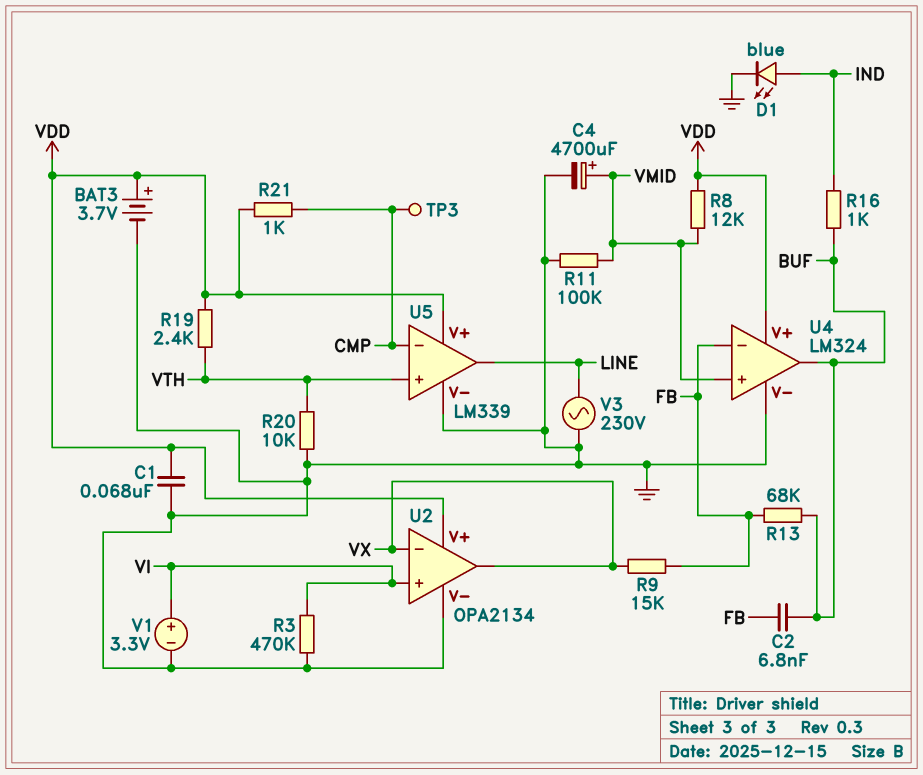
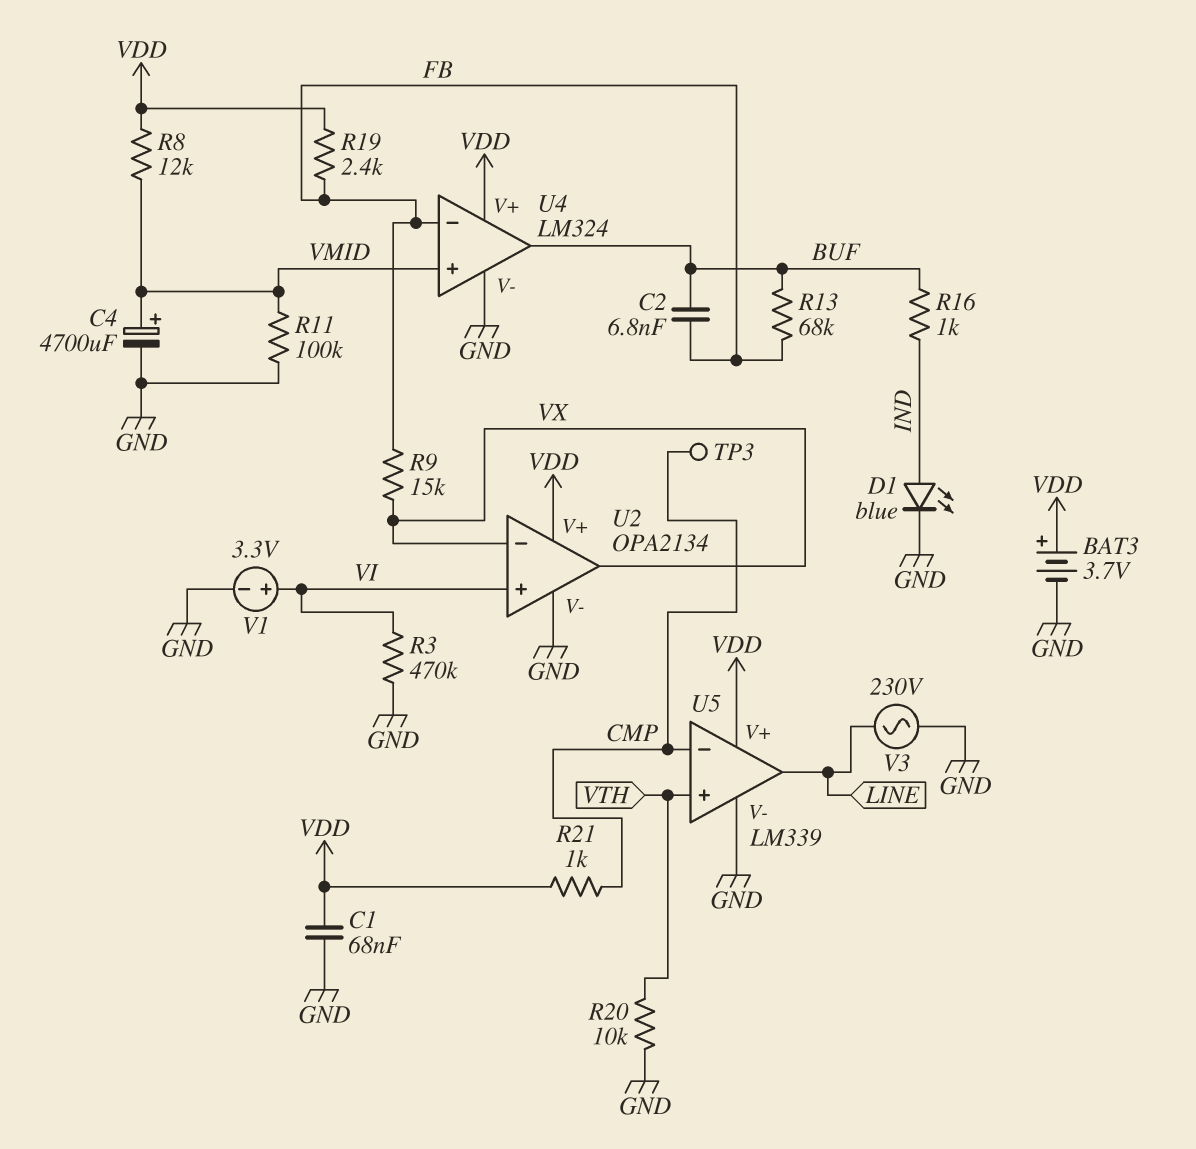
R19: 2.4k (VDD, VTH) -> 2.4k (FB, VDD)

